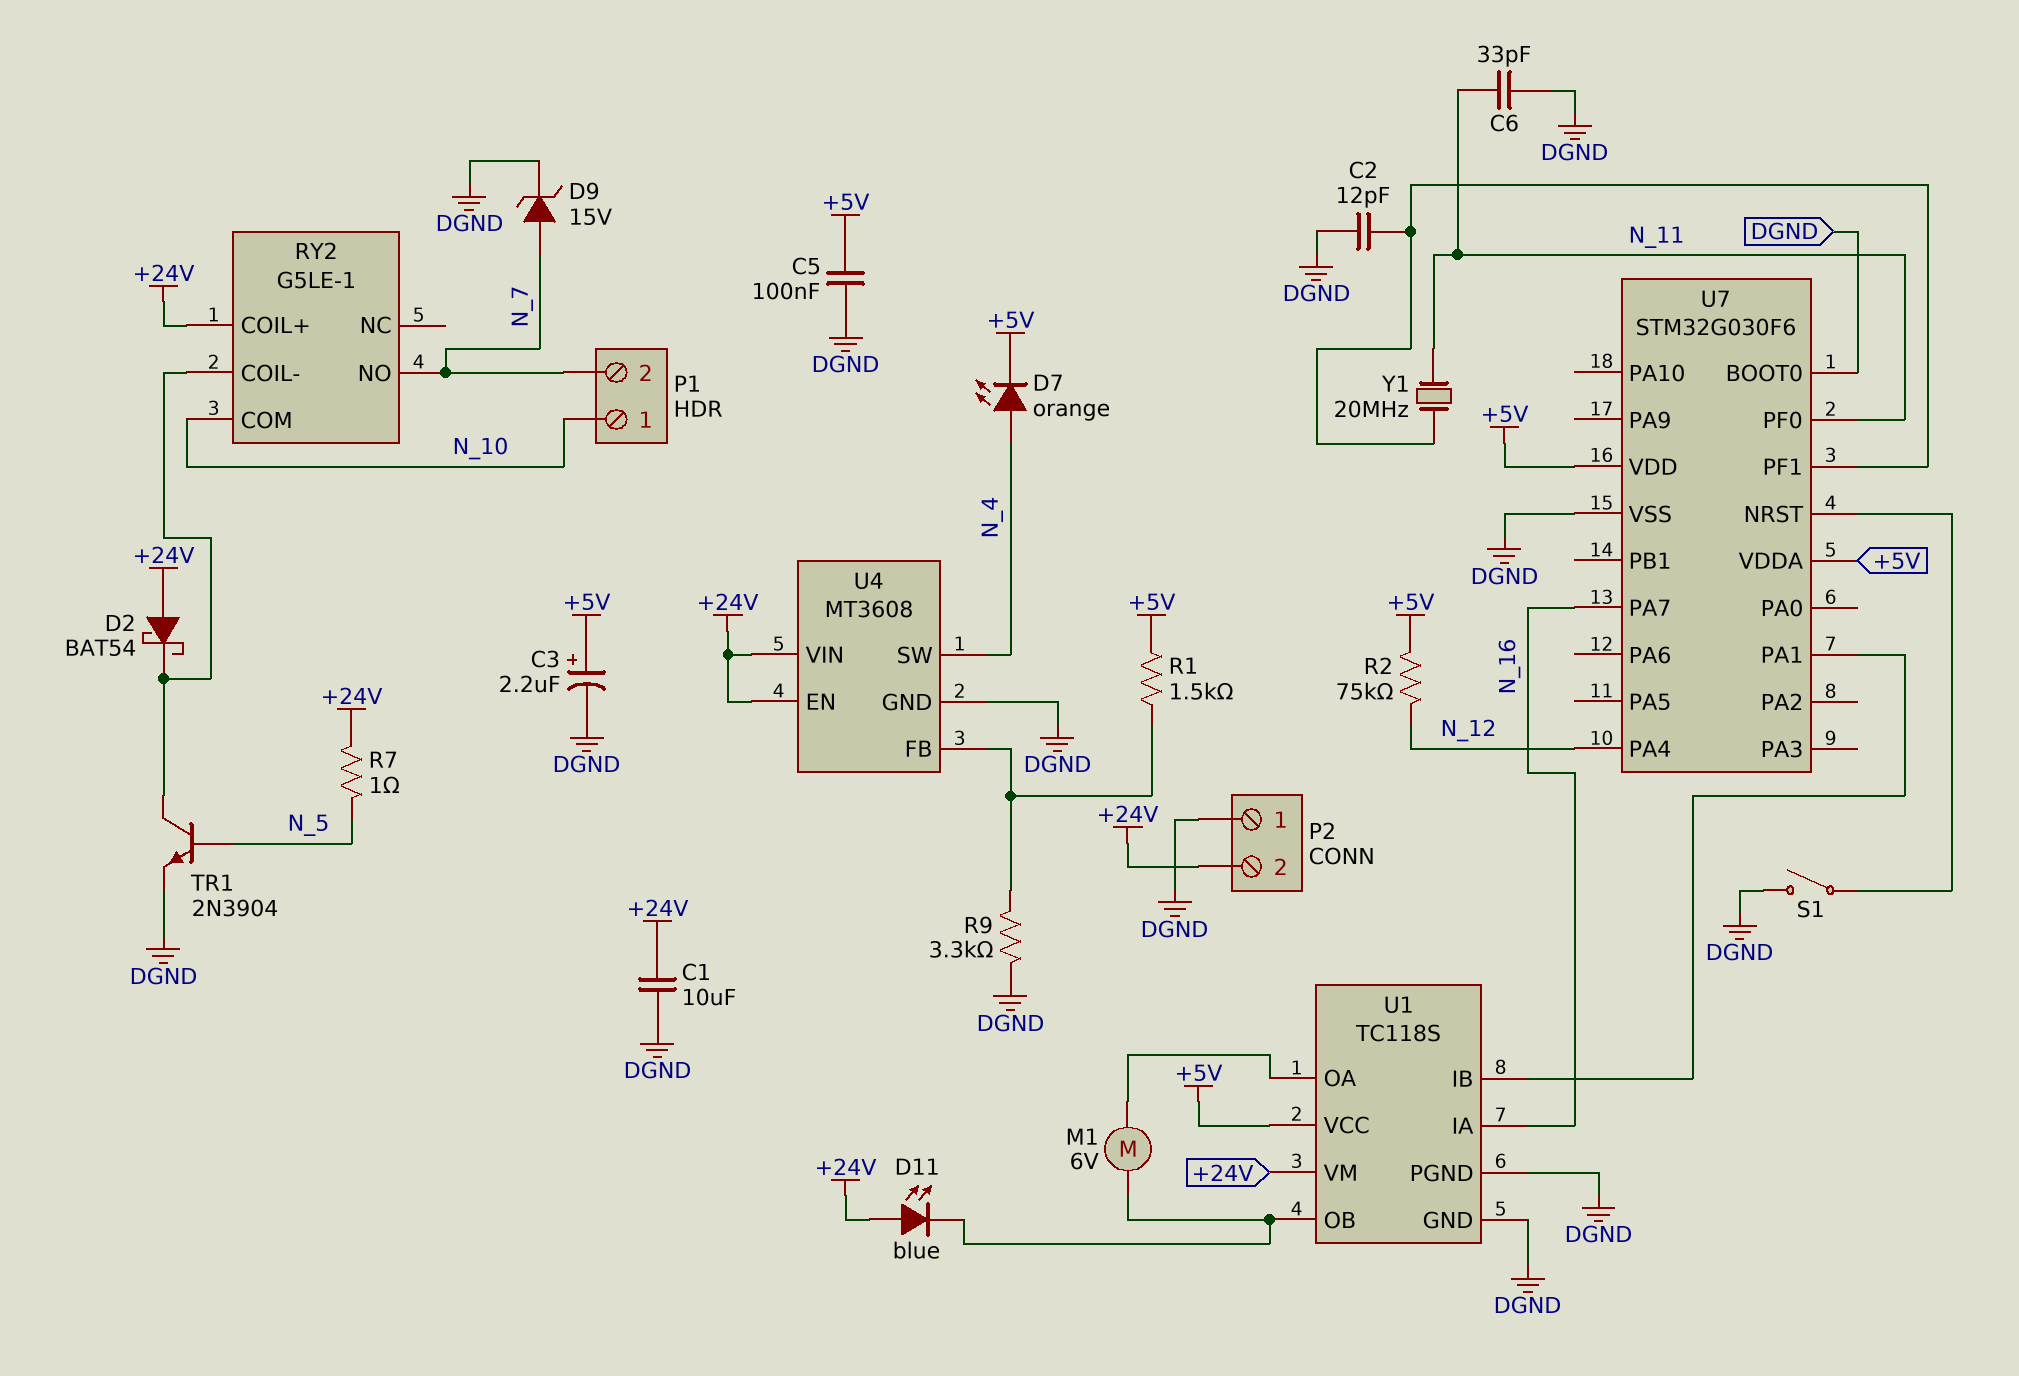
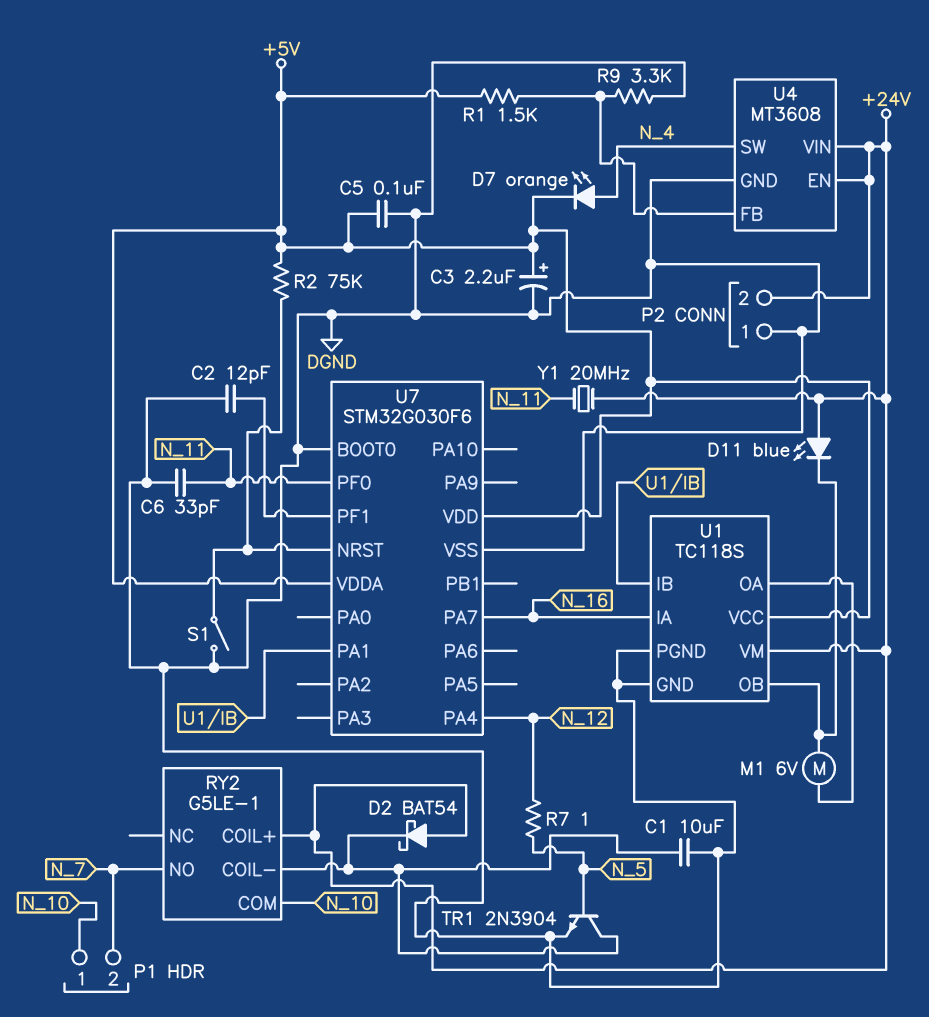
C1: 10uF (+24V, DGND) -> 10uF (DGND, RY2/COIL-)
D9: zener 15V (A N_7, K DGND) -> none
R2: 75k (+5V, N_12) -> 75k (+5V, U7/NRST)
R7: 1 (+24V, N_5) -> 1 (N_5, N_12)
Y1: 20MHz (N_11, U7/PF1) -> 20MHz (+24V, N_11)

